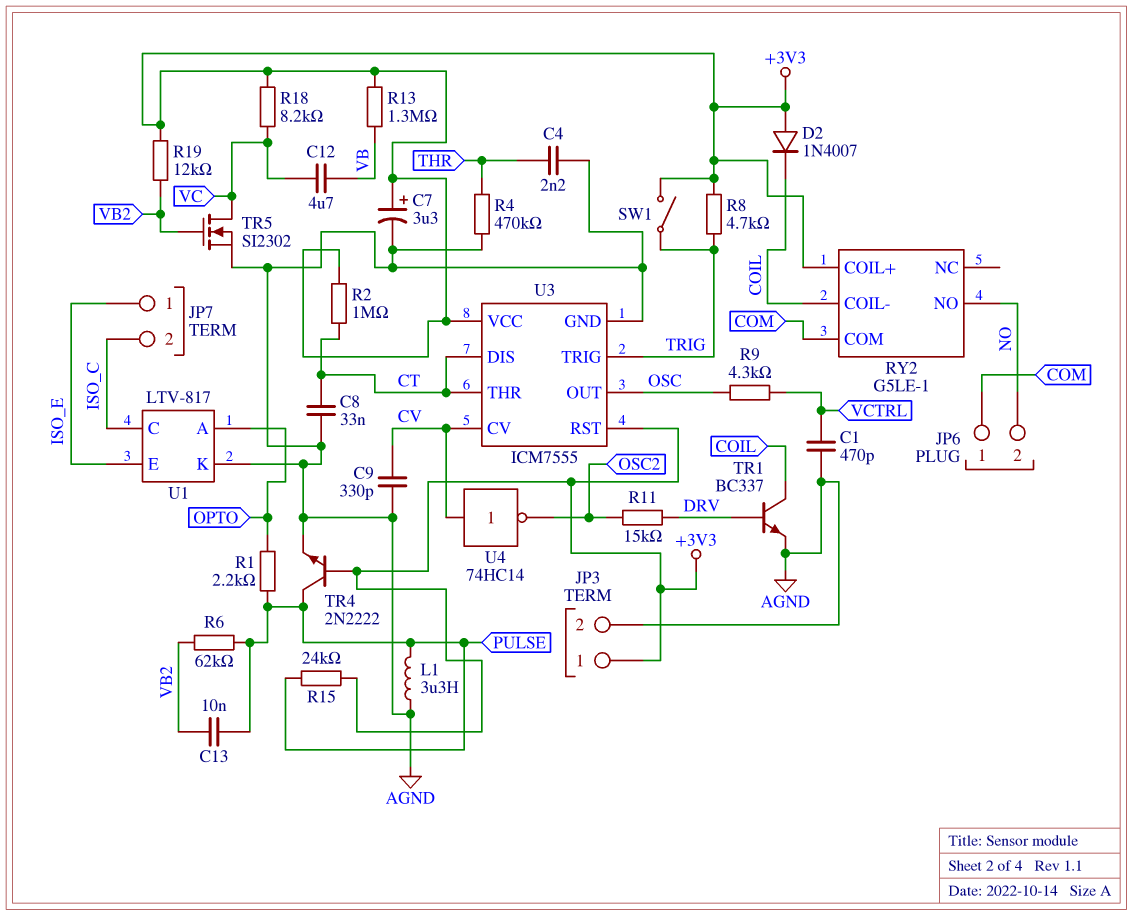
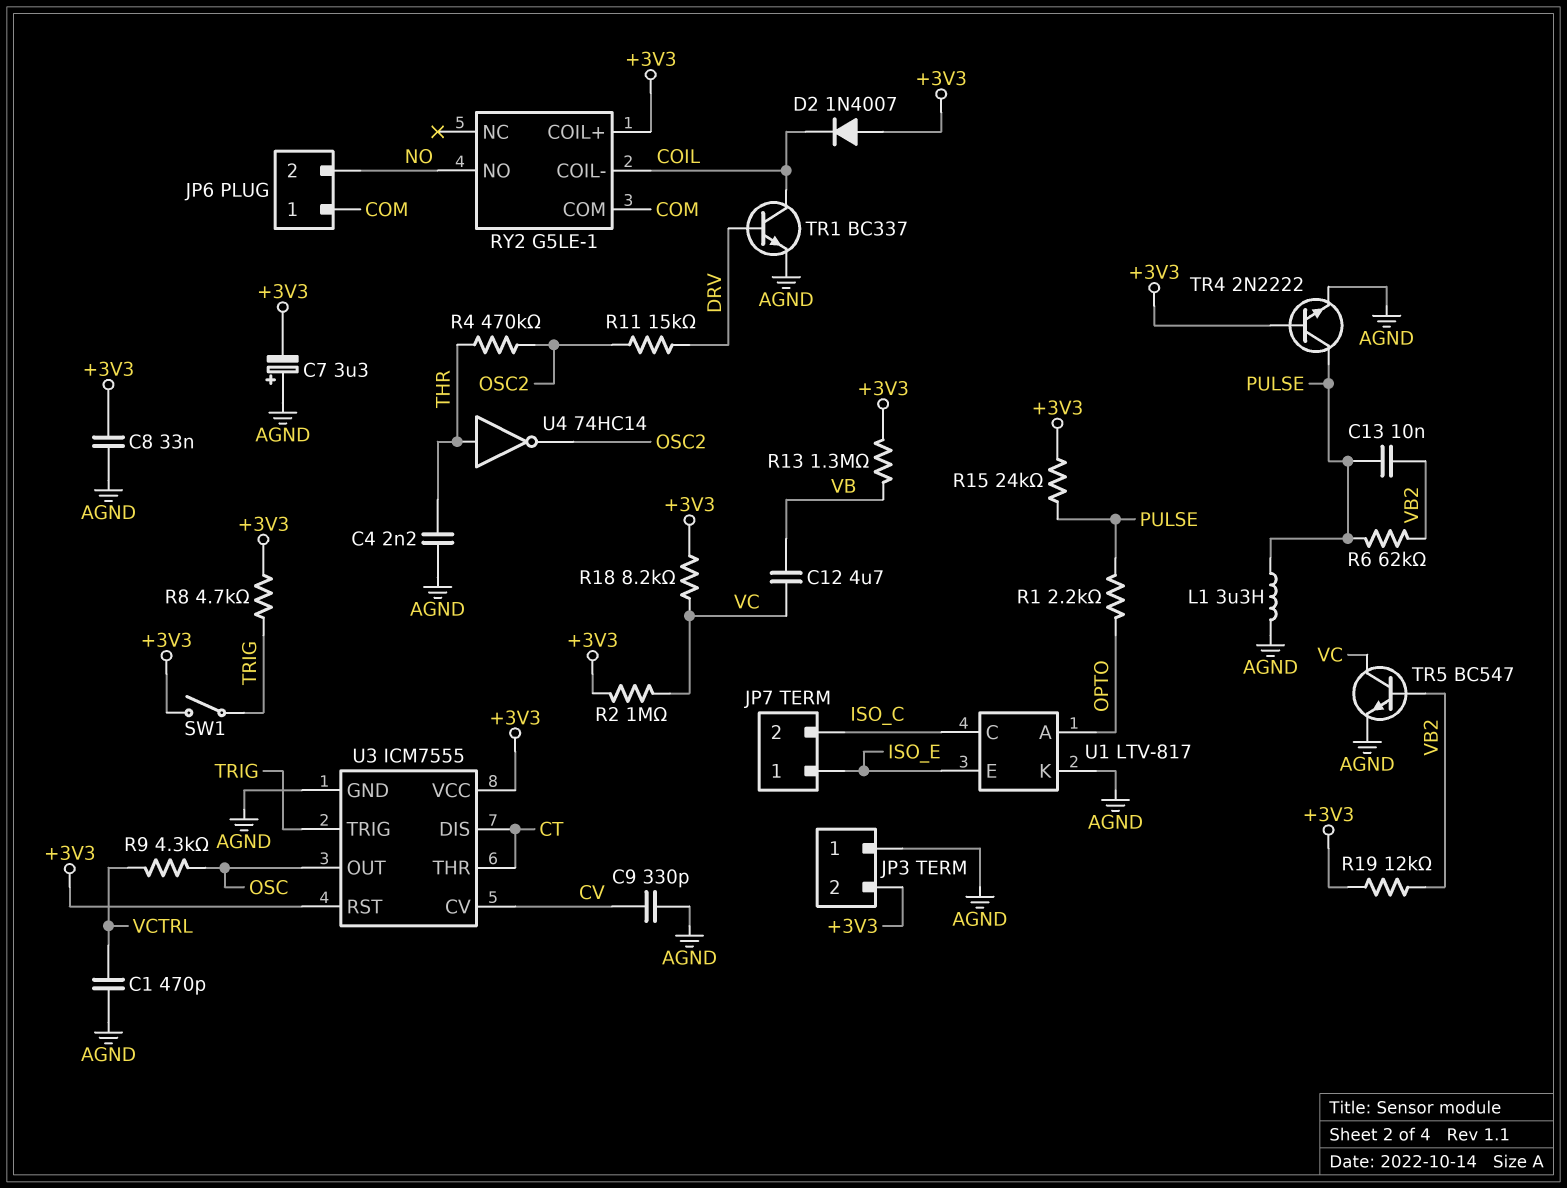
C7: 3.3uF (plus +3V3, minus AGND) -> 3.3uF (plus AGND, minus +3V3)
C8: 33nF (AGND, CT) -> 33nF (+3V3, AGND)
JP3 pin 1: +3V3 -> AGND
JP3 pin 2: AGND -> +3V3
R2: 1M (+3V3, CT) -> 1M (+3V3, VC)
R4: 470k (AGND, THR) -> 470k (OSC2, THR)
TR5: NMOS SI2302 (G VB2, D VC, S AGND) -> NPN BC547 (B VB2, C VC, E AGND)
U4: NOT 74HC14 (in CV, out OSC2) -> NOT 74HC14 (in THR, out OSC2)

